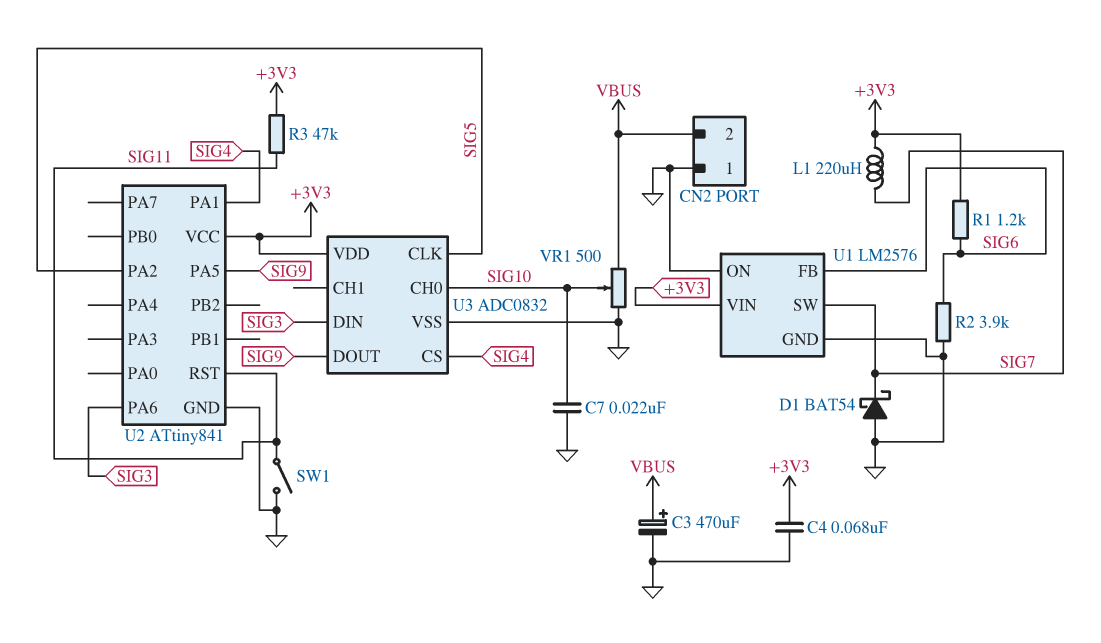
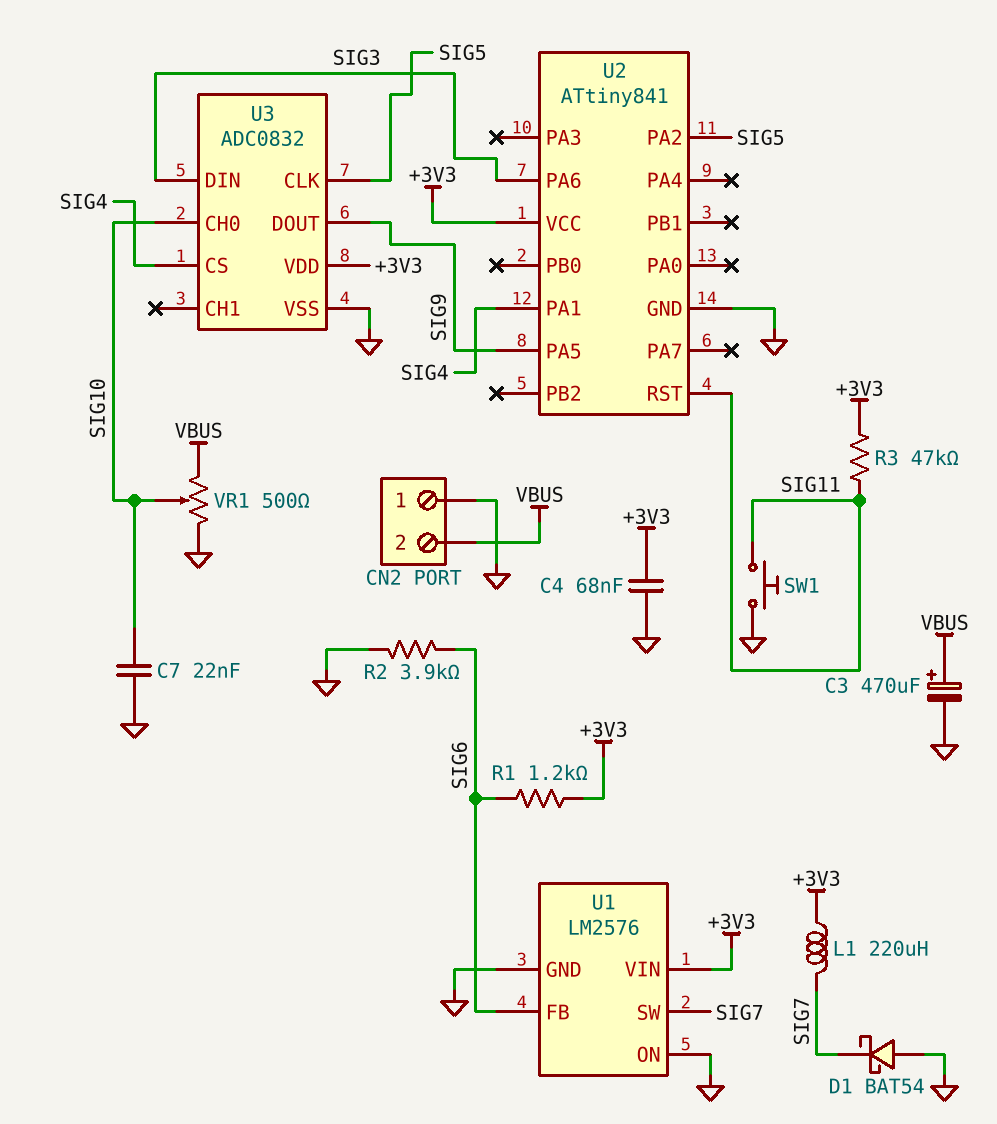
SW1: switch (GND, SIG11) -> button (GND, SIG11)

